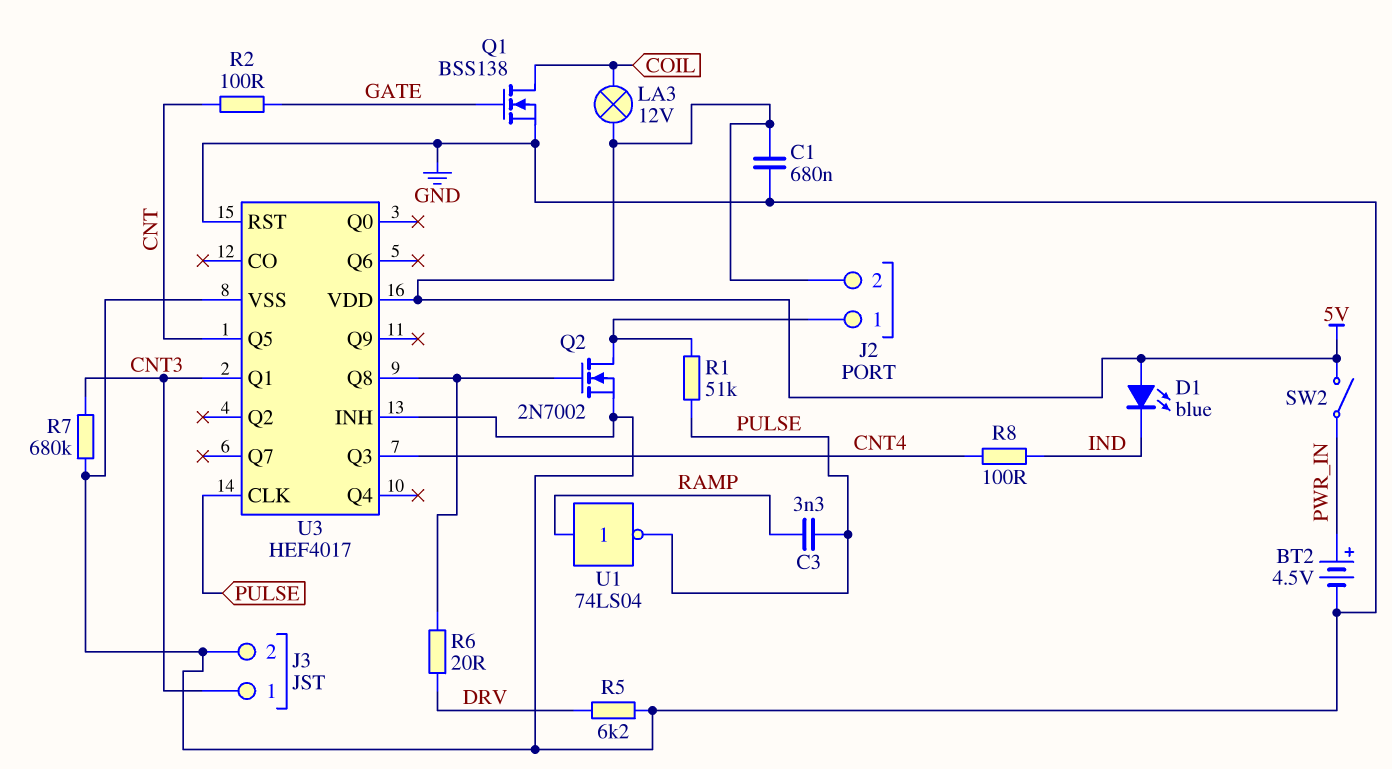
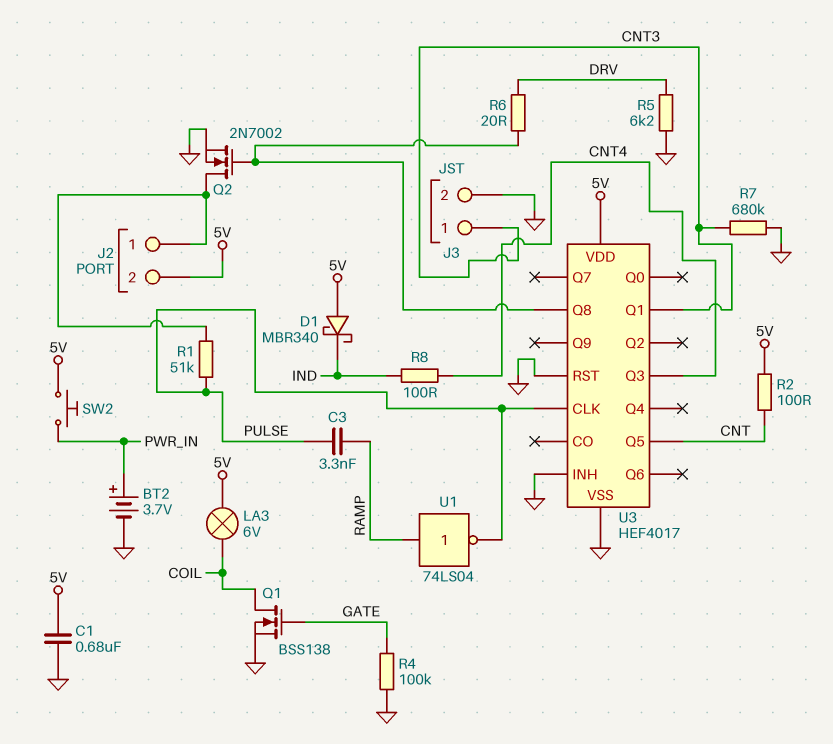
BT2: 4.5V (plus PWR_IN, minus GND) -> 3.7V (plus PWR_IN, minus GND)
D1: LED blue (A 5V, K IND) -> schottky MBR340 (A 5V, K IND)
LA3: lamp 12V (5V, COIL) -> lamp 6V (5V, COIL)
R2: 100 (CNT, GATE) -> 100 (5V, CNT)
R4: none -> 100k (GATE, GND)
SW2: switch (5V, PWR_IN) -> button (5V, PWR_IN)

